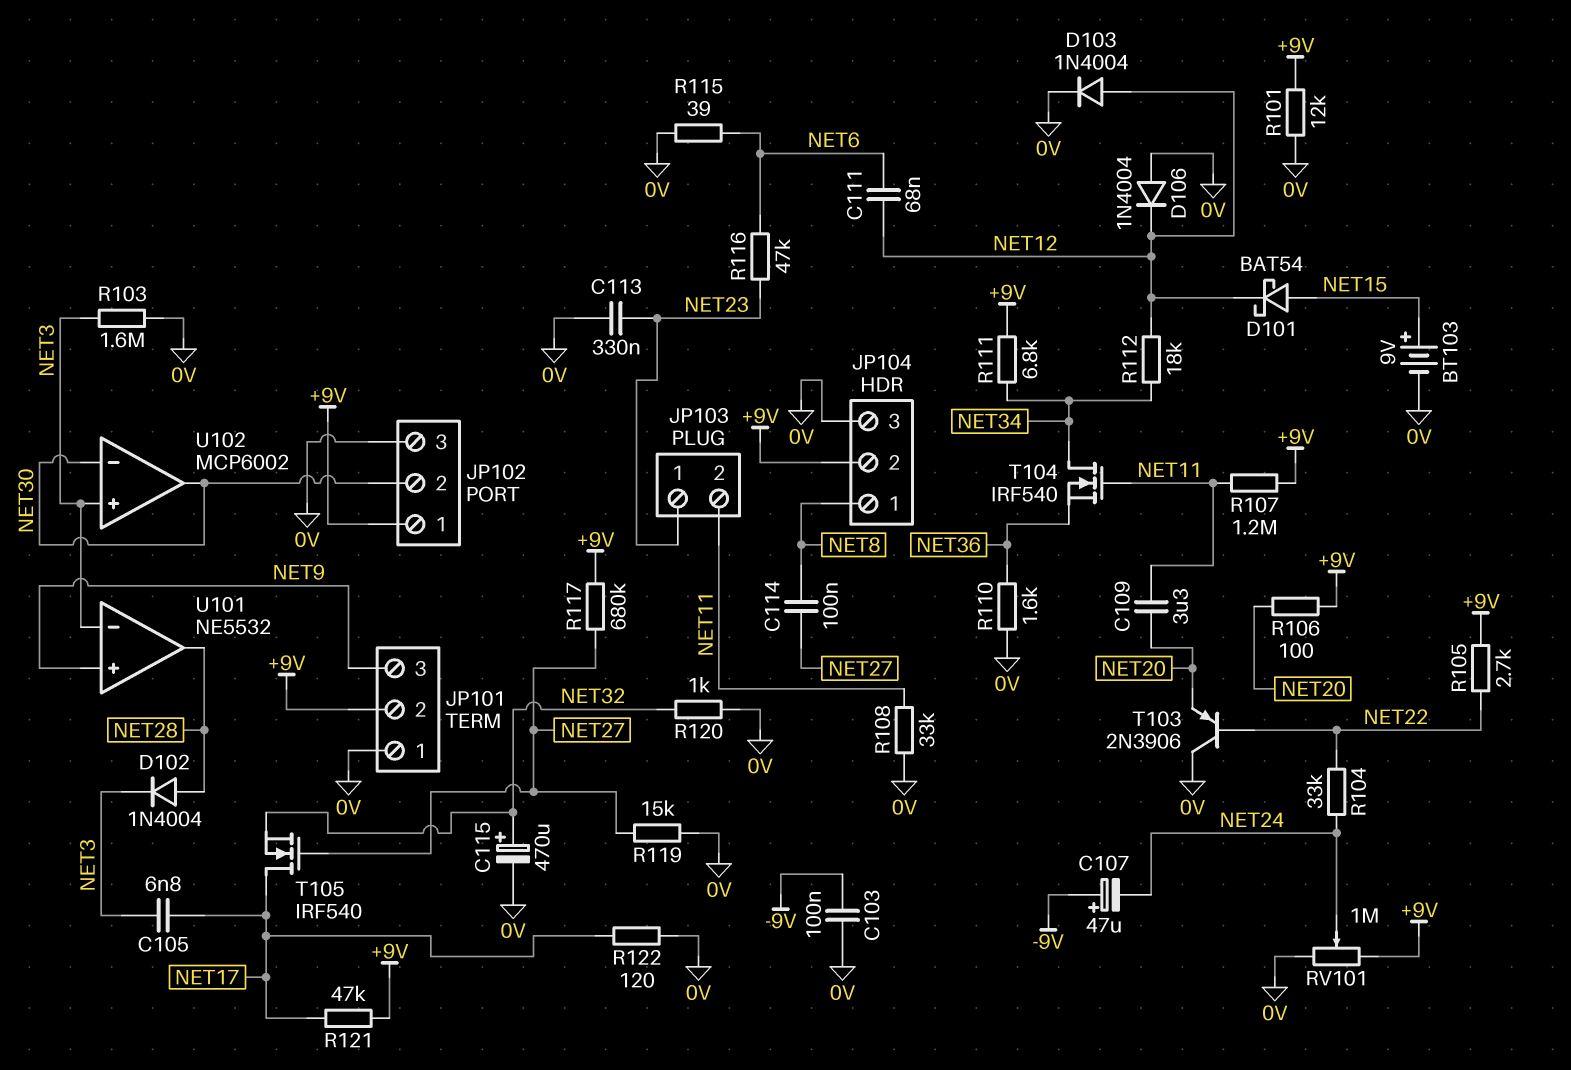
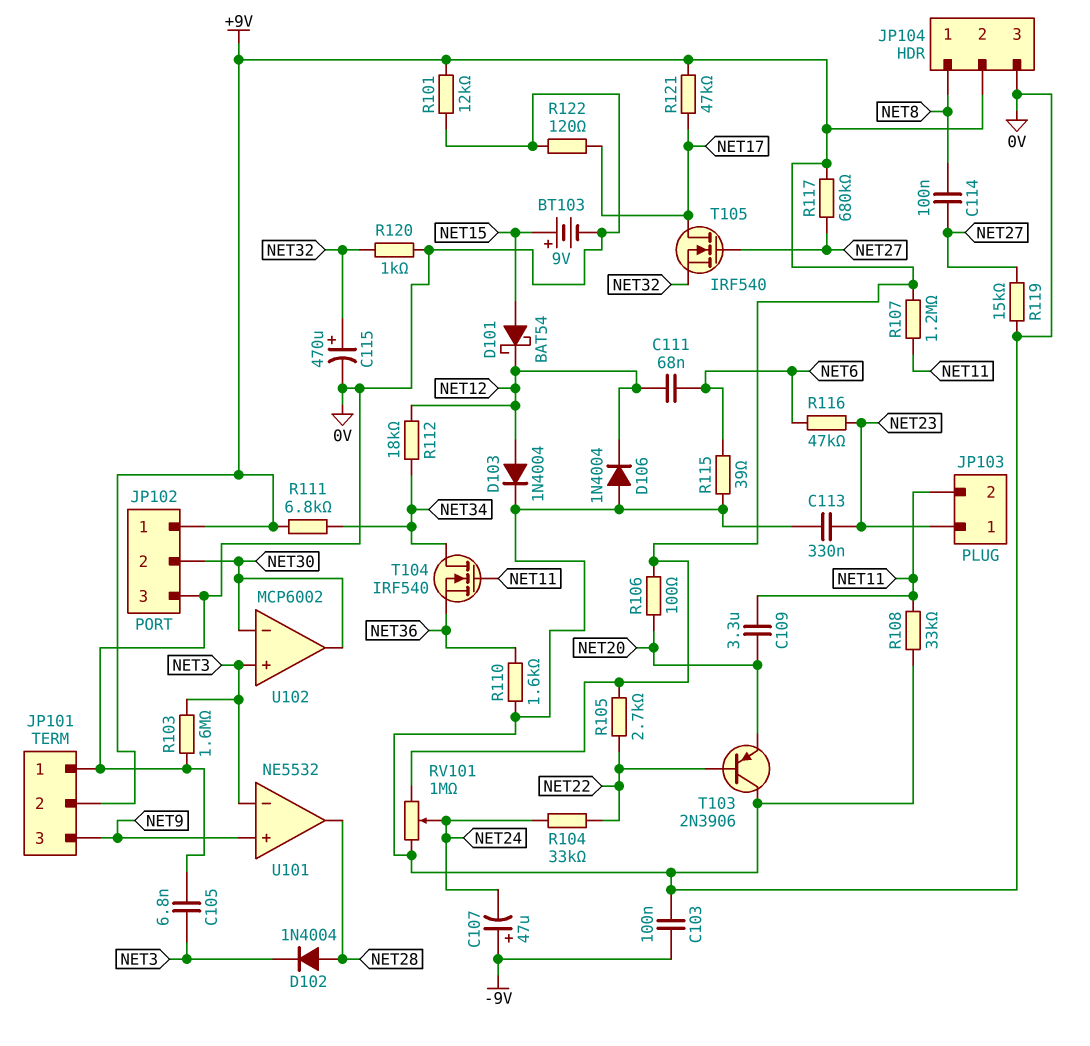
C105: 6.8nF (NET3, NET17) -> 6.8nF (0V, NET3)

